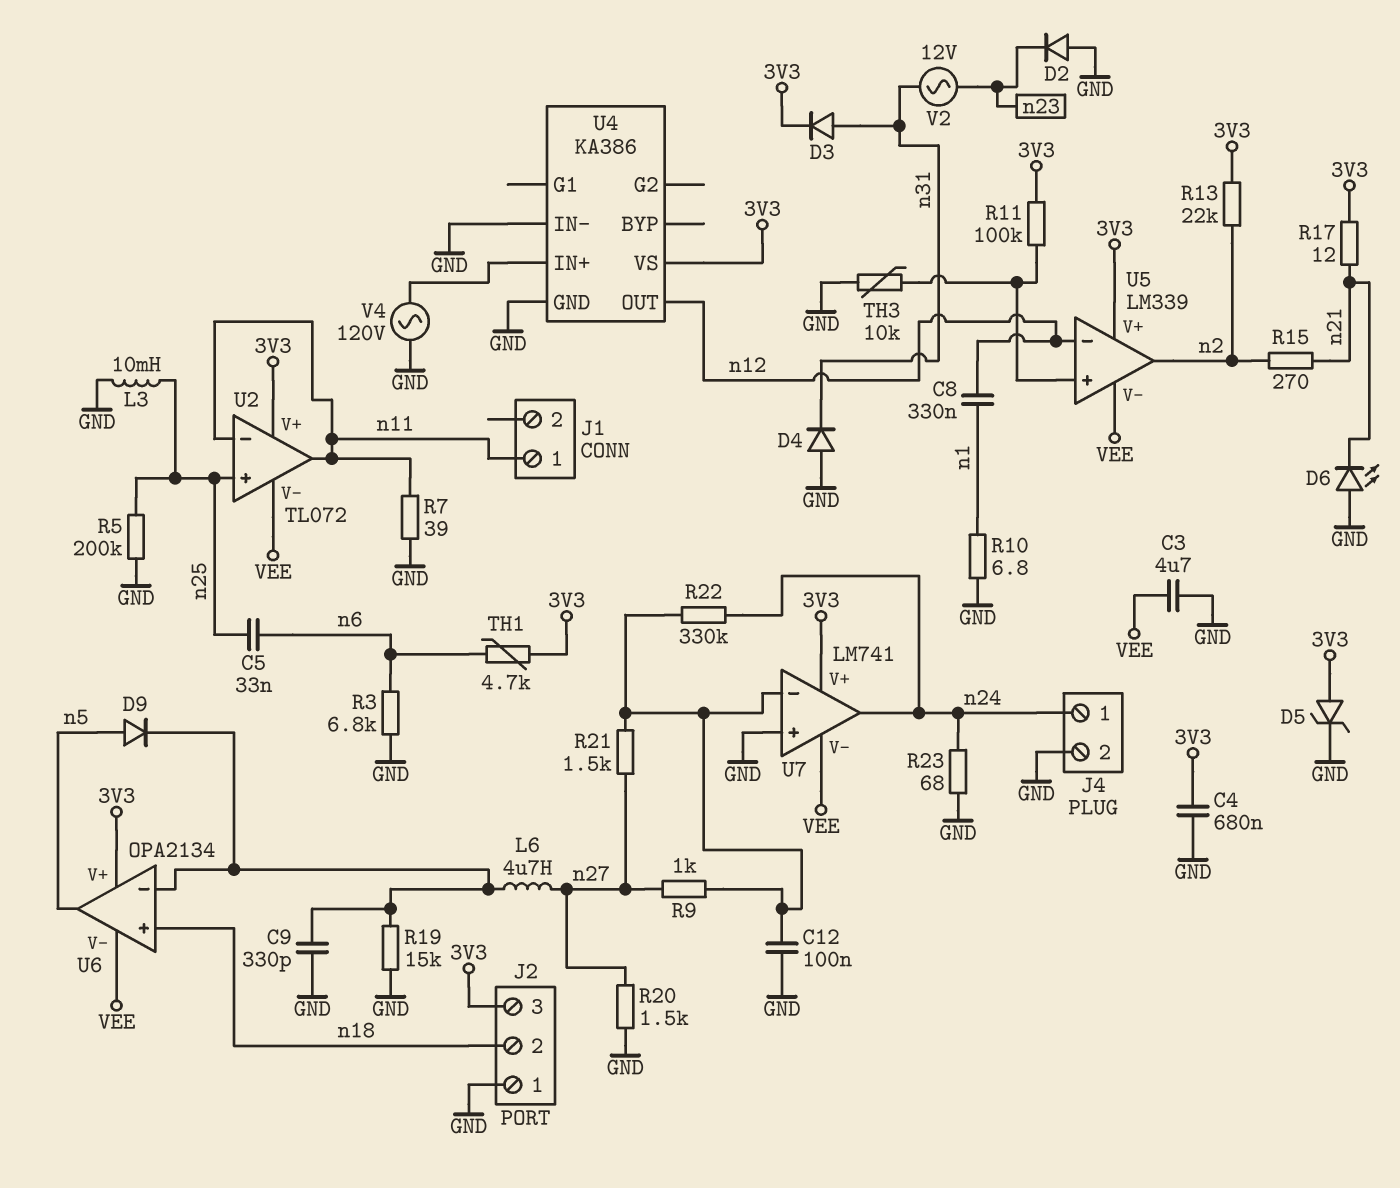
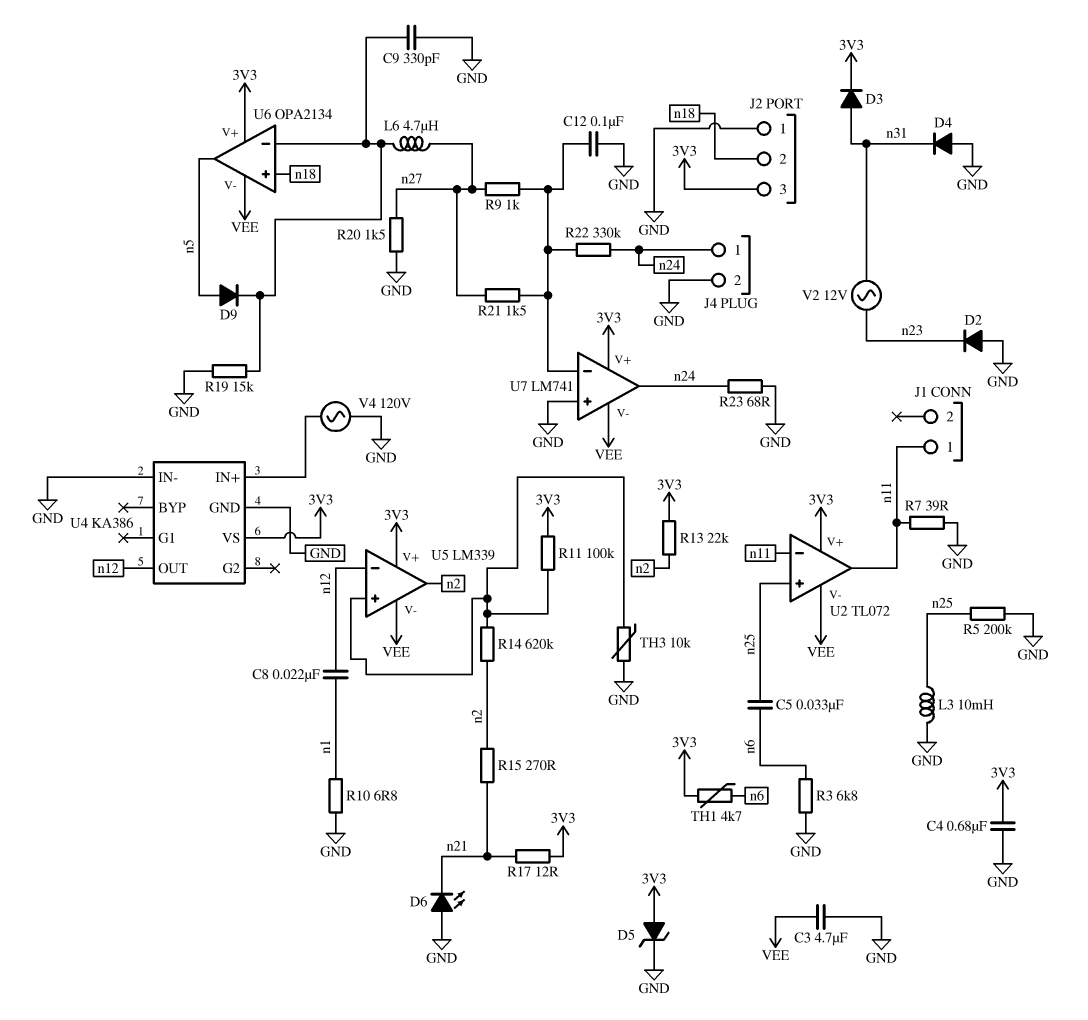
C8: 330nF (n1, n12) -> 22nF (n1, n12)
R14: none -> 620k (U5/in+, n2)

